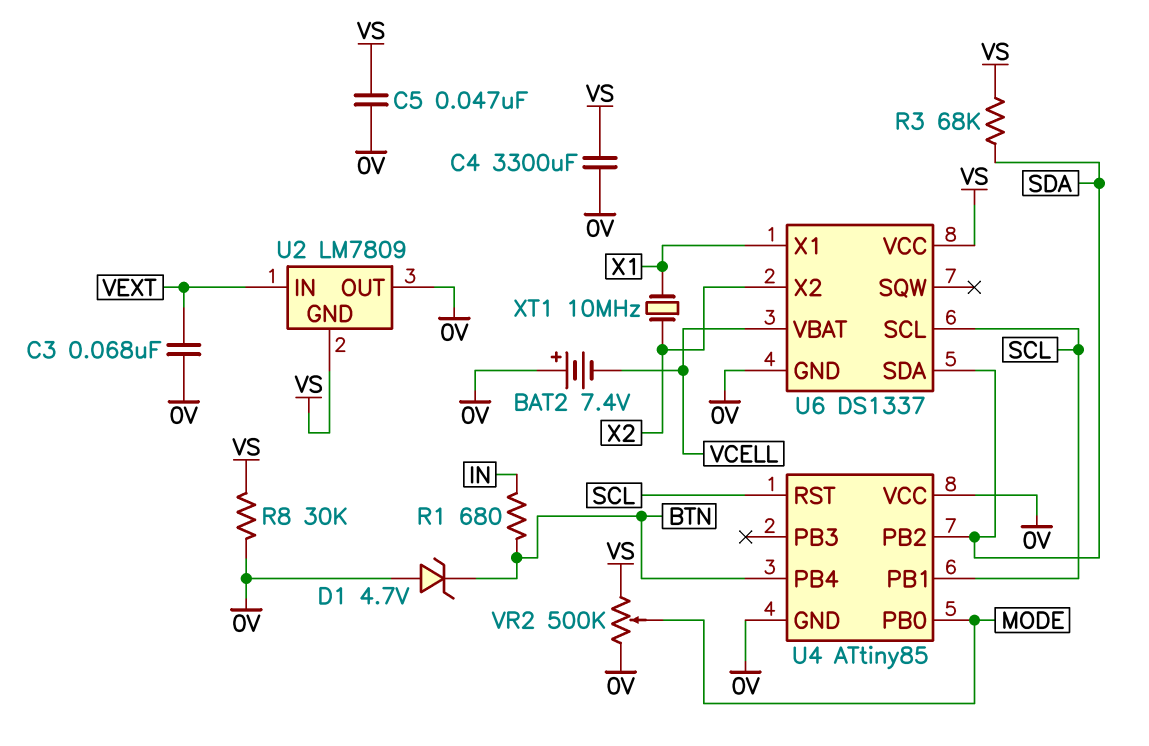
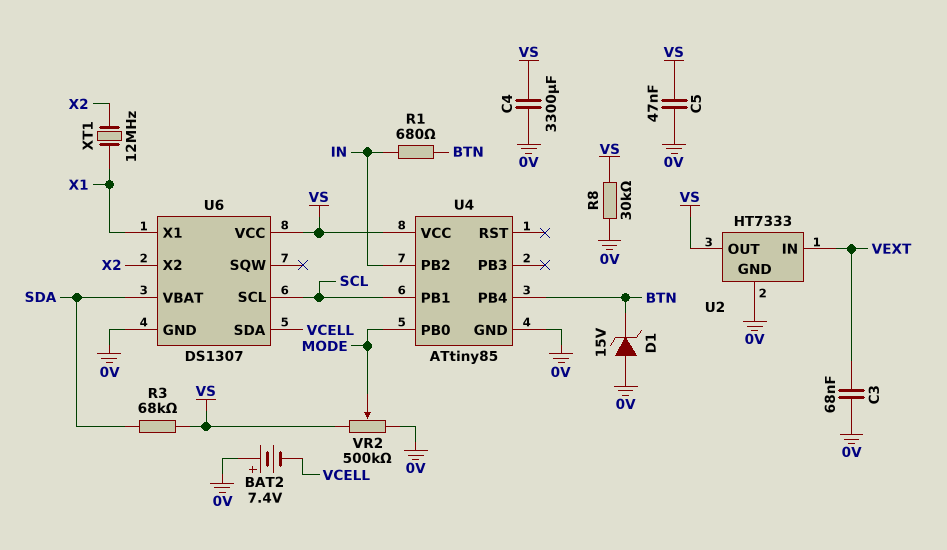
D1: zener 4.7V (A 0V, K BTN) -> zener 15V (A 0V, K BTN)
U2: LM7809 -> HT7333
U2 pin GND: VS -> 0V
U2 pin OUT: 0V -> VS
U4 pin PB2: SDA -> IN
U4 pin RST: SCL -> none
U4 pin VCC: 0V -> VS
U6: DS1337 -> DS1307
U6 pin SDA: SDA -> VCELL
U6 pin VBAT: VCELL -> SDA
XT1: 10MHz (X1, X2) -> 12MHz (X1, X2)

